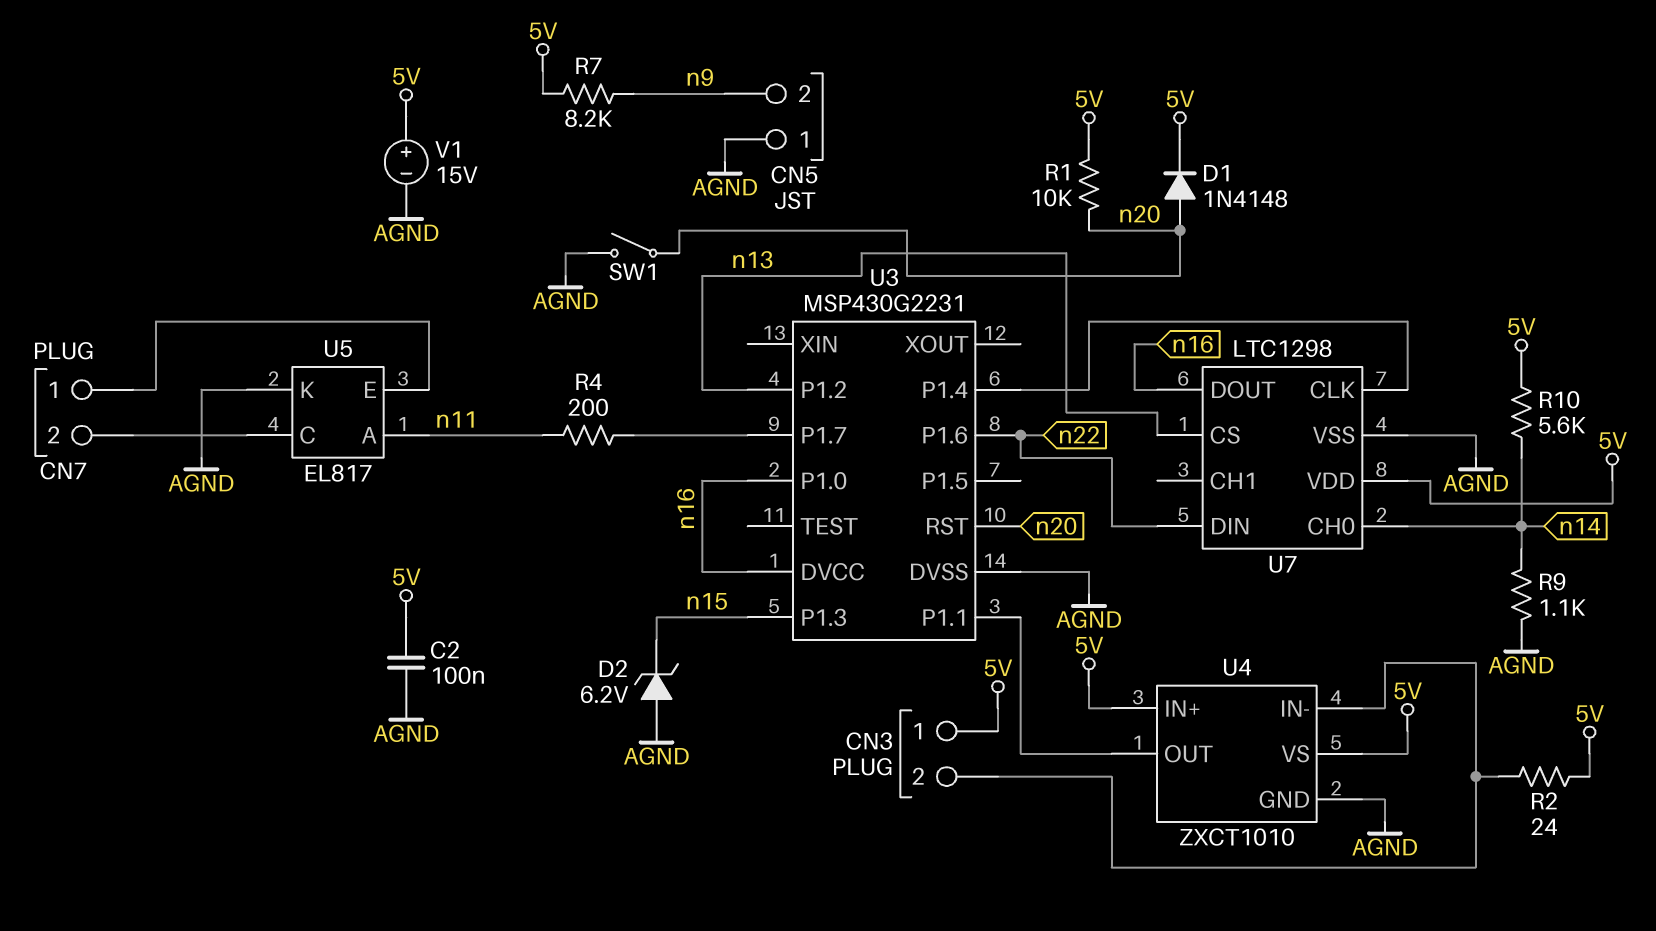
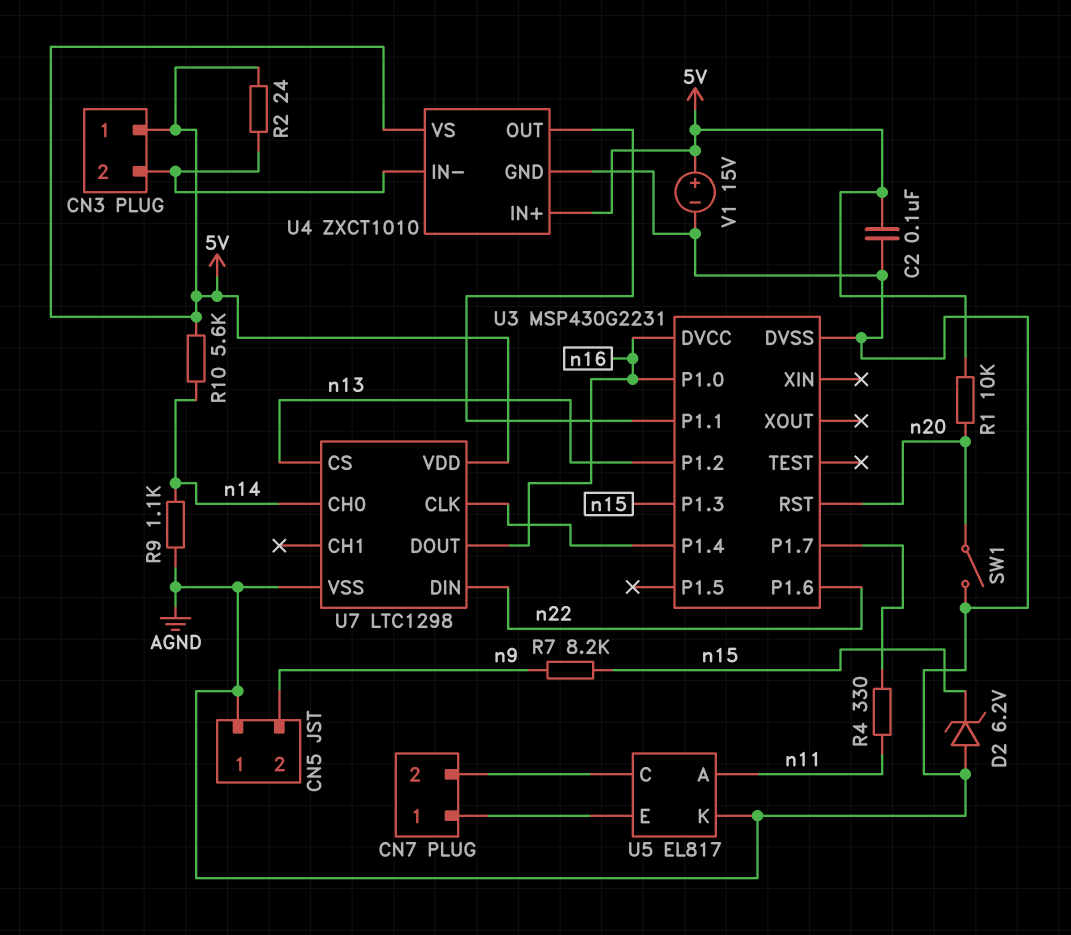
D1: diode 1N4148 (A n20, K 5V) -> none
R4: 200 (U3/P1.7, n11) -> 330 (U3/P1.7, n11)
R7: 8.2k (5V, n9) -> 8.2k (n9, n15)

